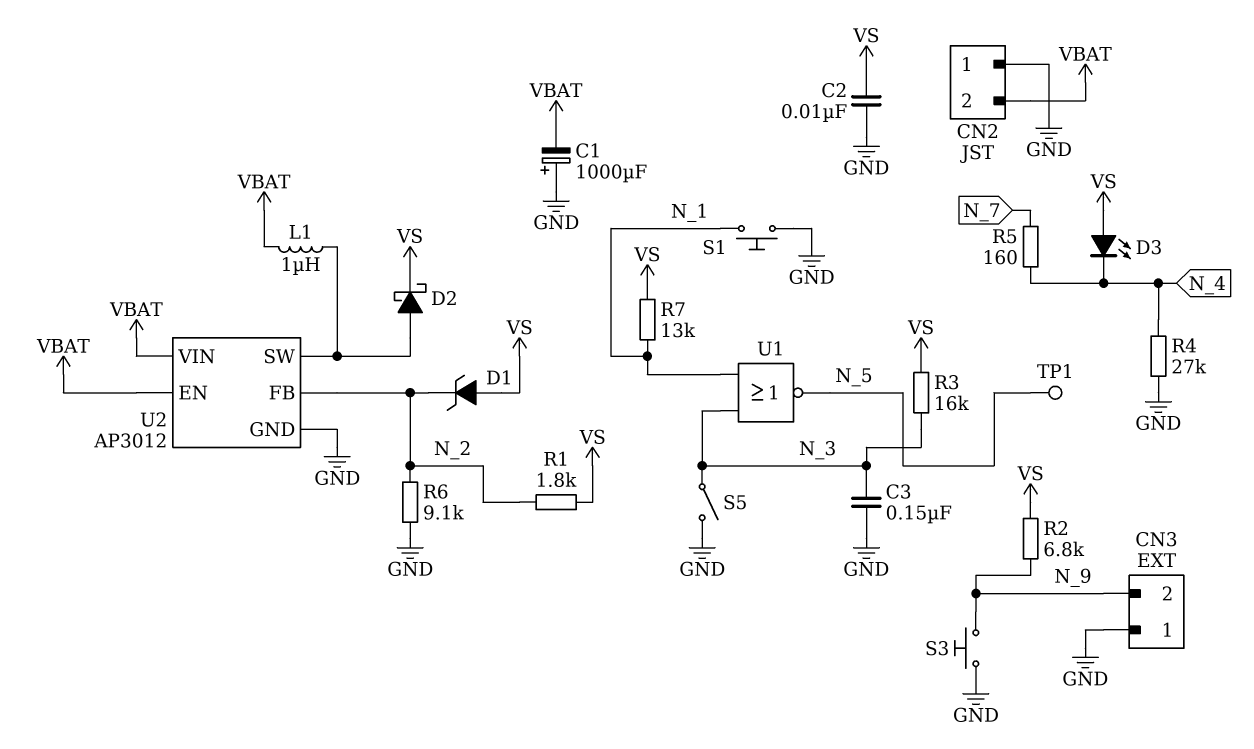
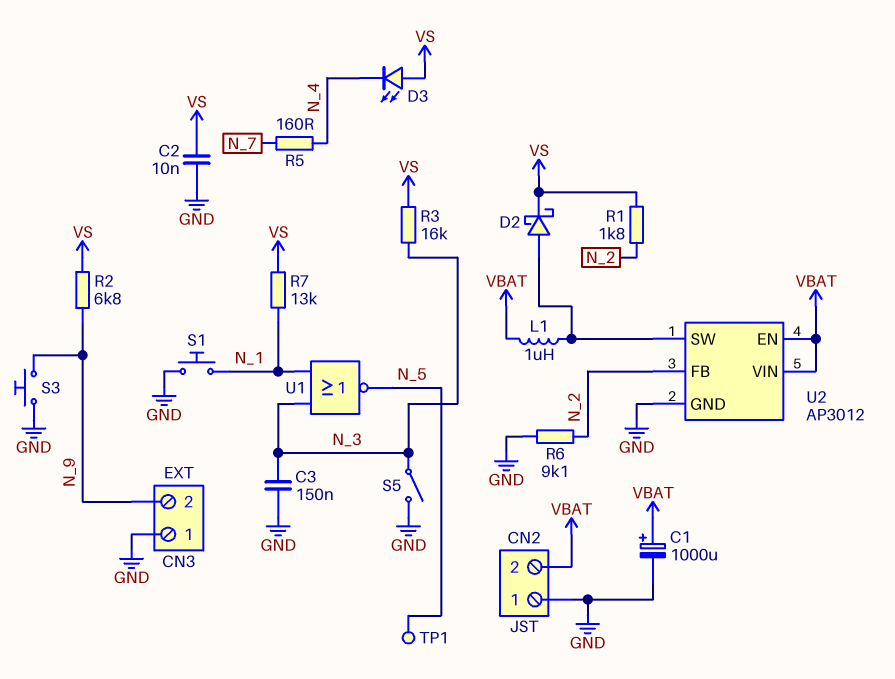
C1: 1000uF (plus GND, minus VBAT) -> 1000uF (plus VBAT, minus GND)
D1: zener (A VS, K N_2) -> none
R4: 27k (GND, N_4) -> none

